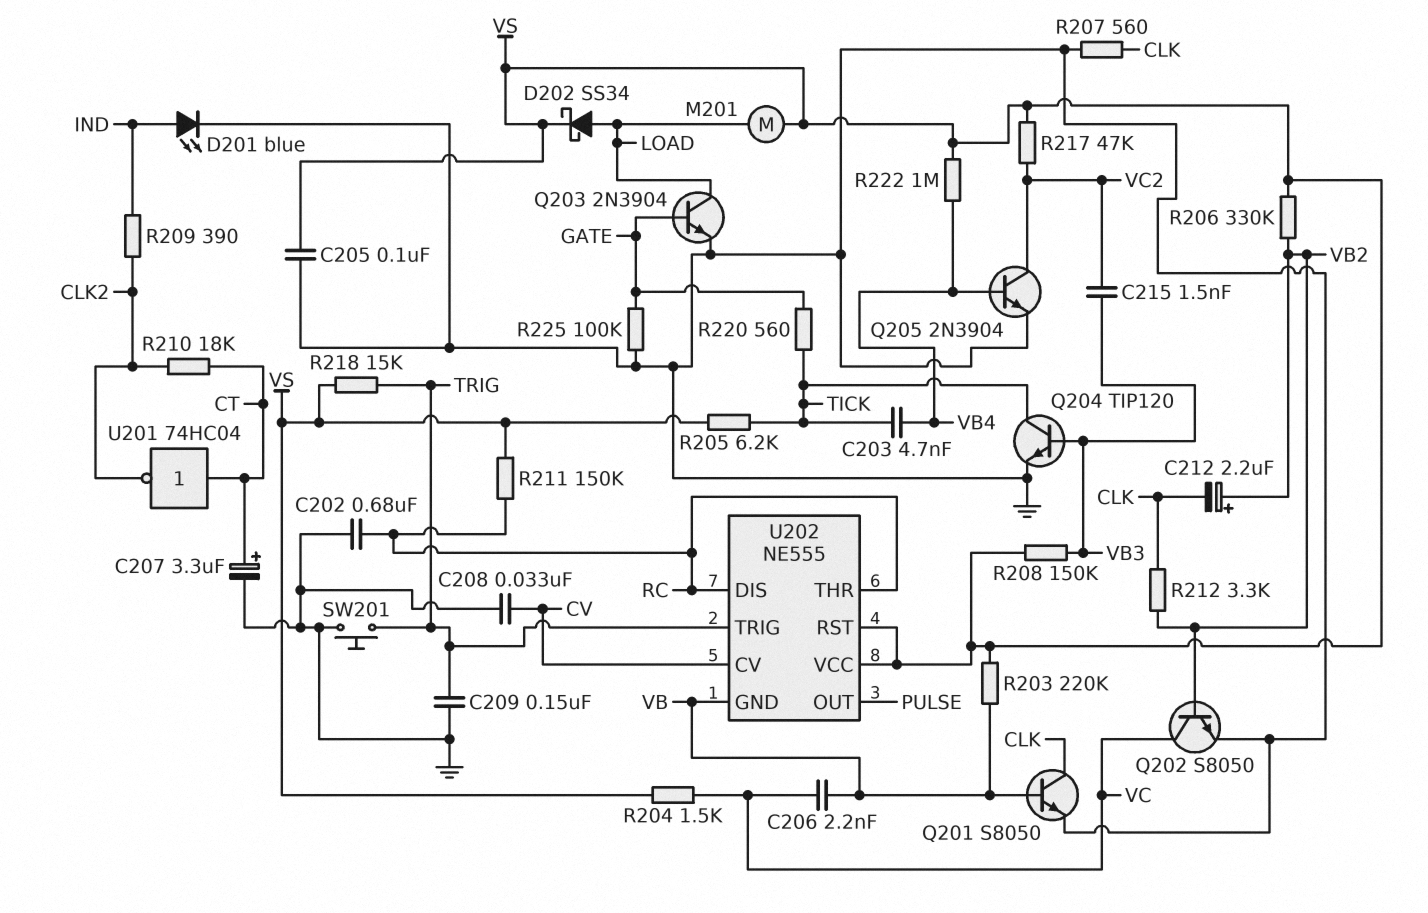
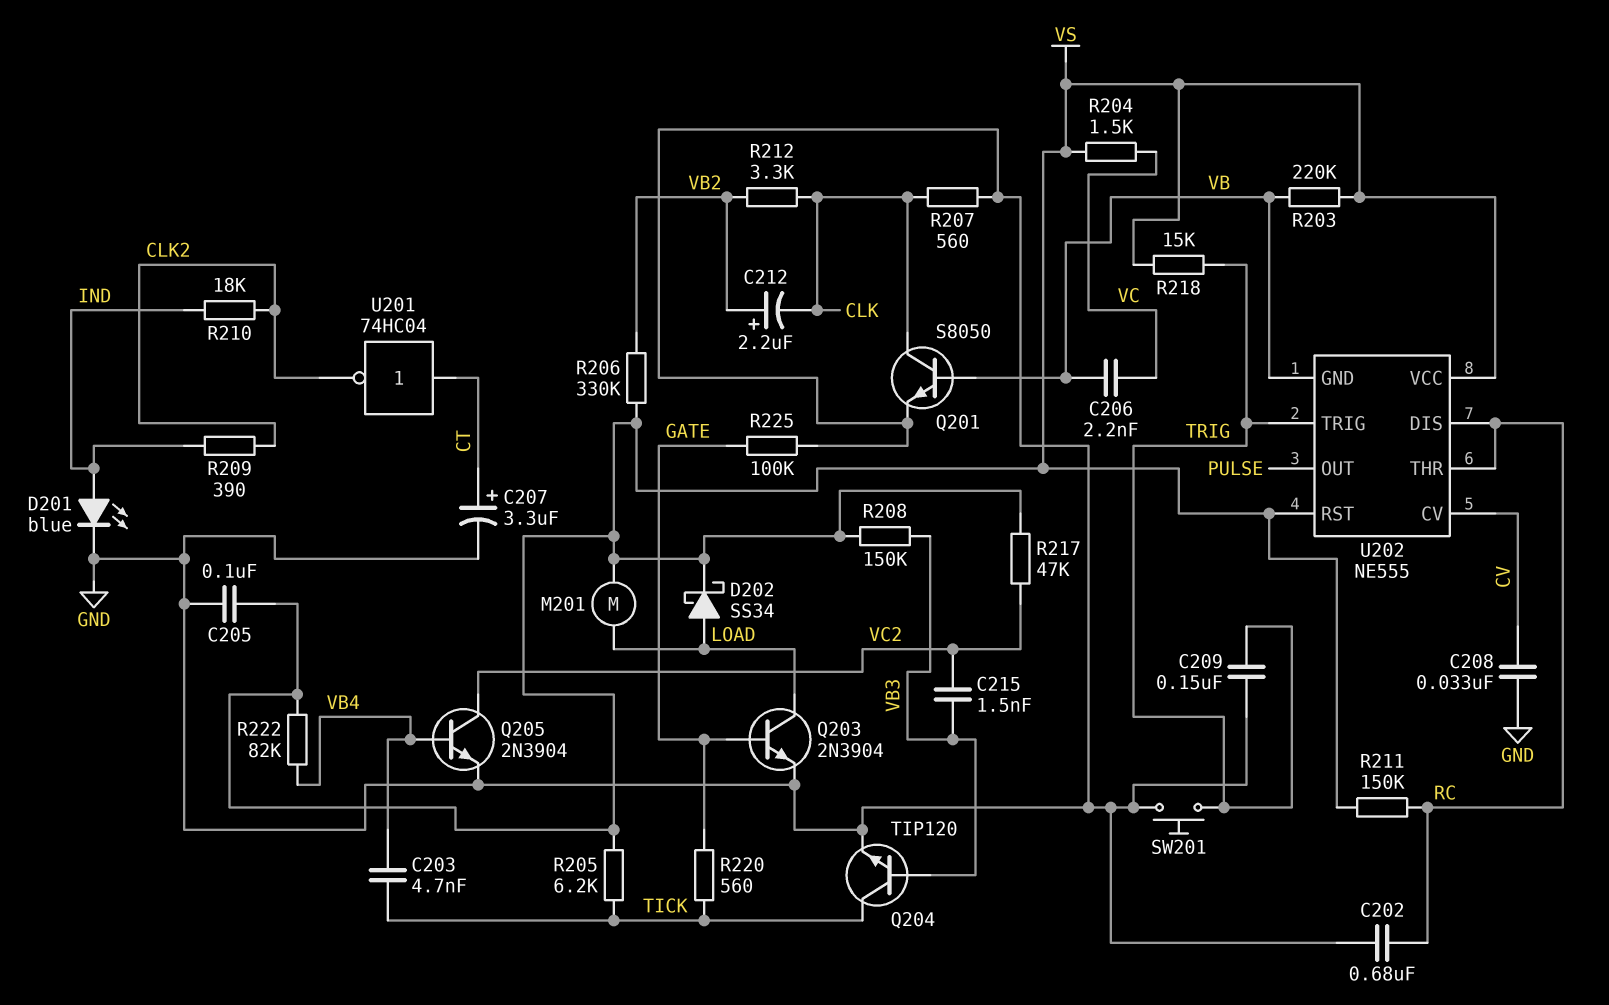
Q202: NPN S8050 (B VB2, C VC, E GND) -> none
R210: 18k (CLK2, CT) -> 18k (CLK2, IND)
R222: 1M (VB4, VS) -> 82k (VB4, VS)

